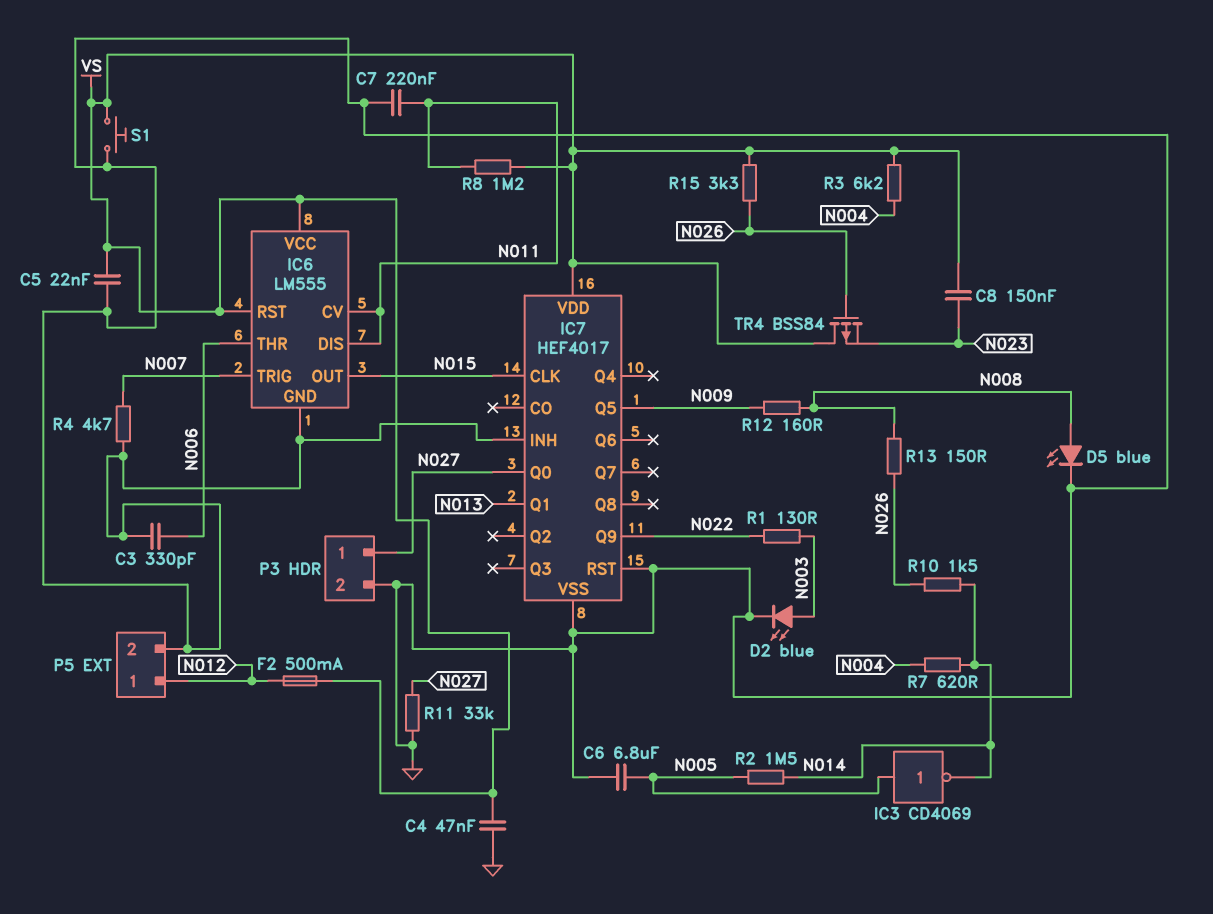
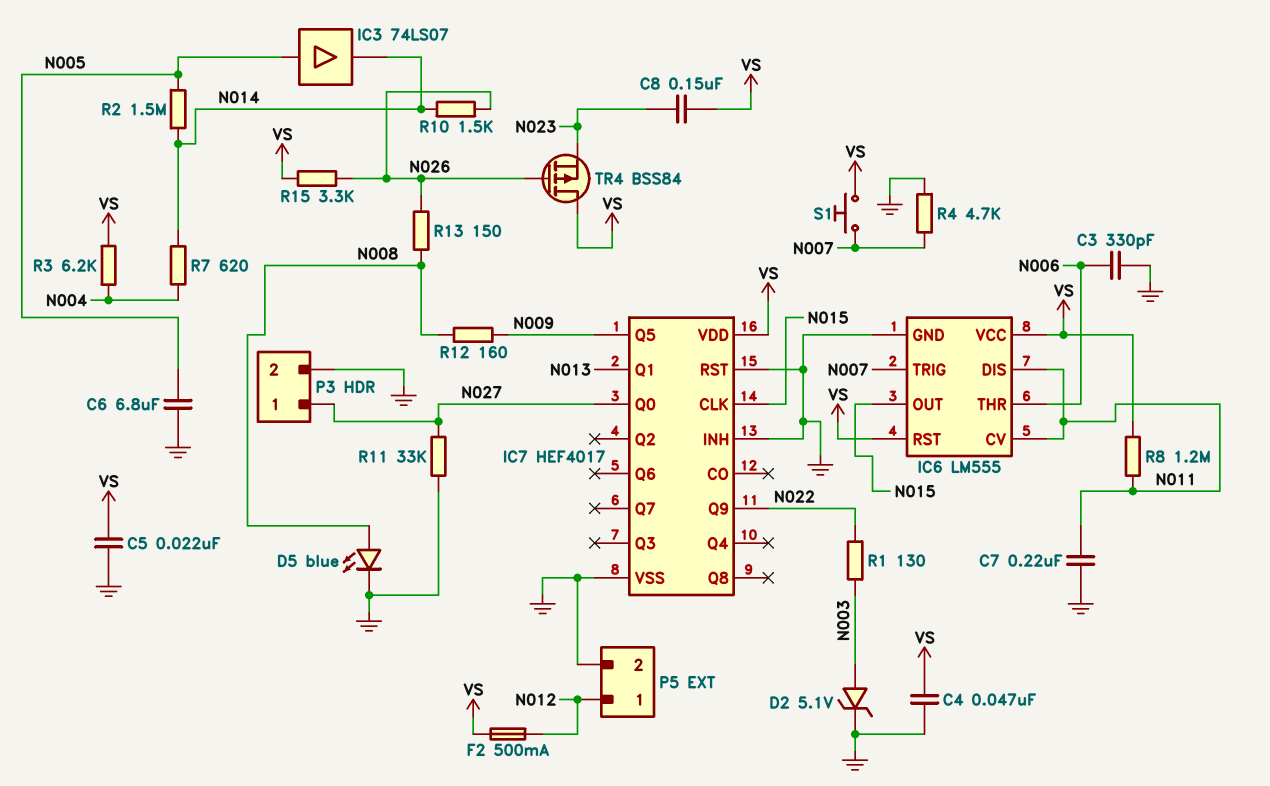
D2: LED blue (A N003, K GND) -> zener 5.1V (A N003, K GND)
IC3: NOT CD4069 (in N005, out N014) -> buffer 74LS07 (in N005, out N014)
S1: button (GND, VS) -> button (N007, VS)

